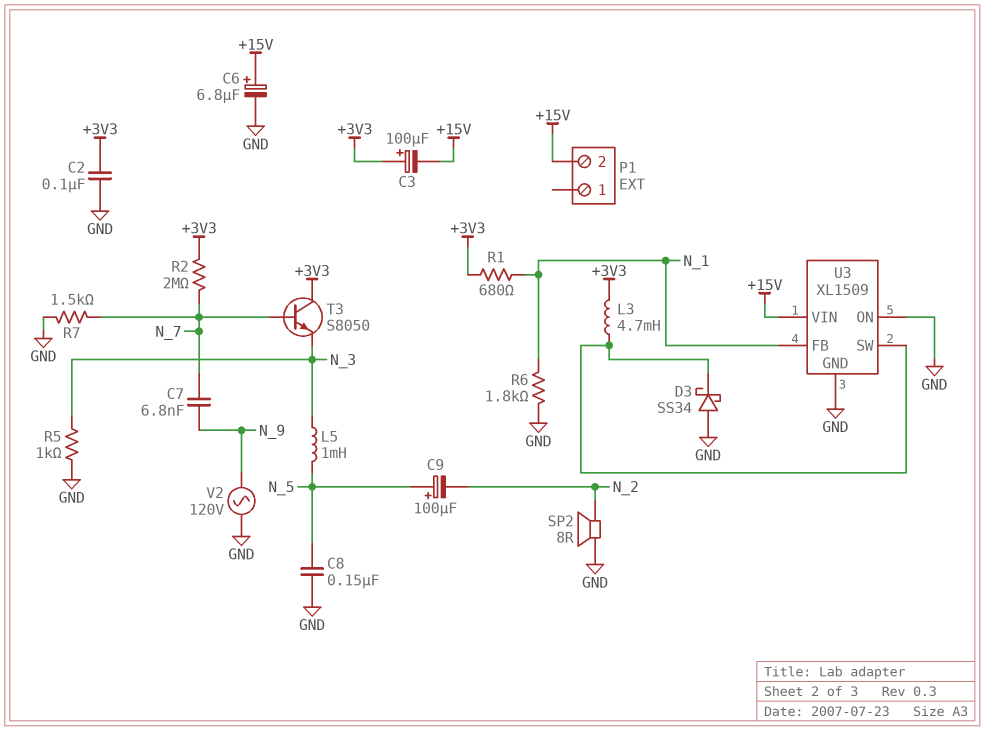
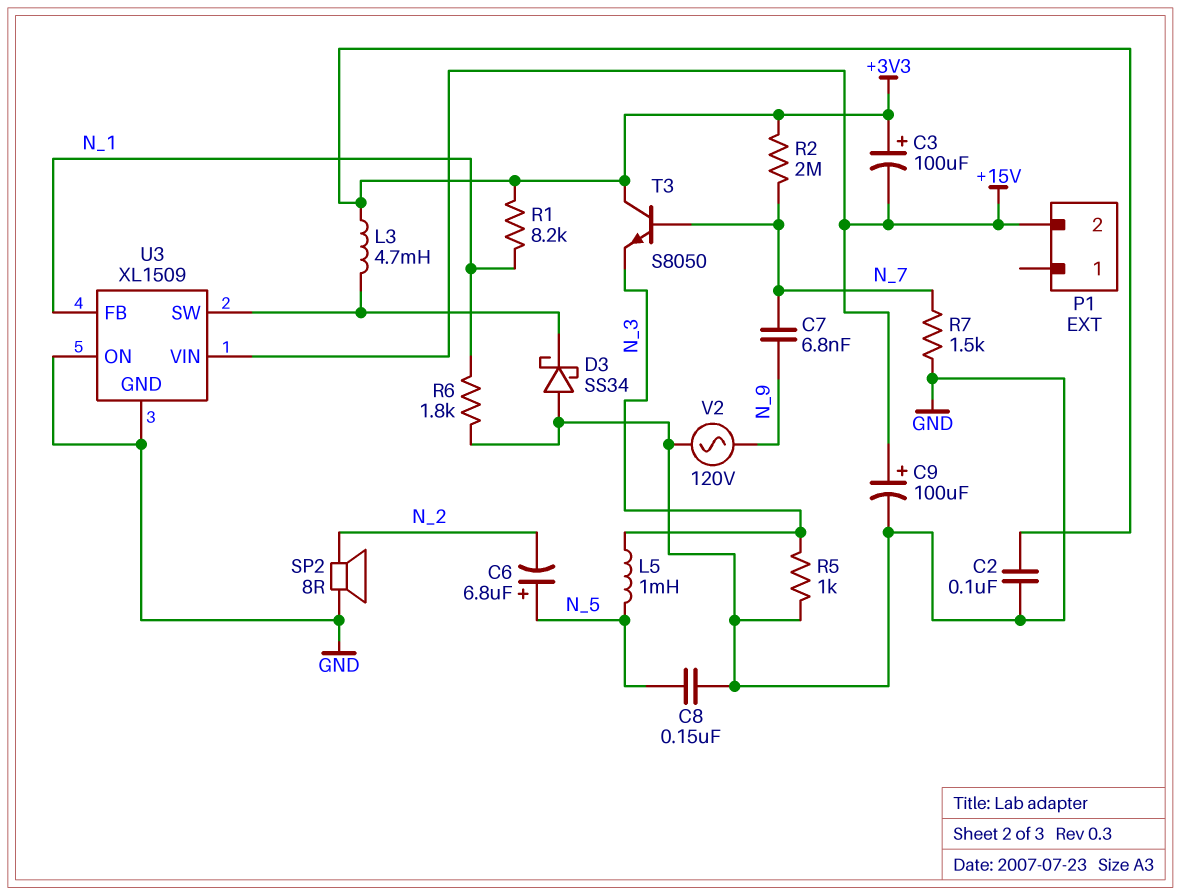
C6: 6.8uF (plus +15V, minus GND) -> 6.8uF (plus N_5, minus N_2)
C9: 100uF (plus N_5, minus N_2) -> 100uF (plus +15V, minus GND)
R1: 680 (+3V3, N_1) -> 8.2k (+3V3, N_1)

